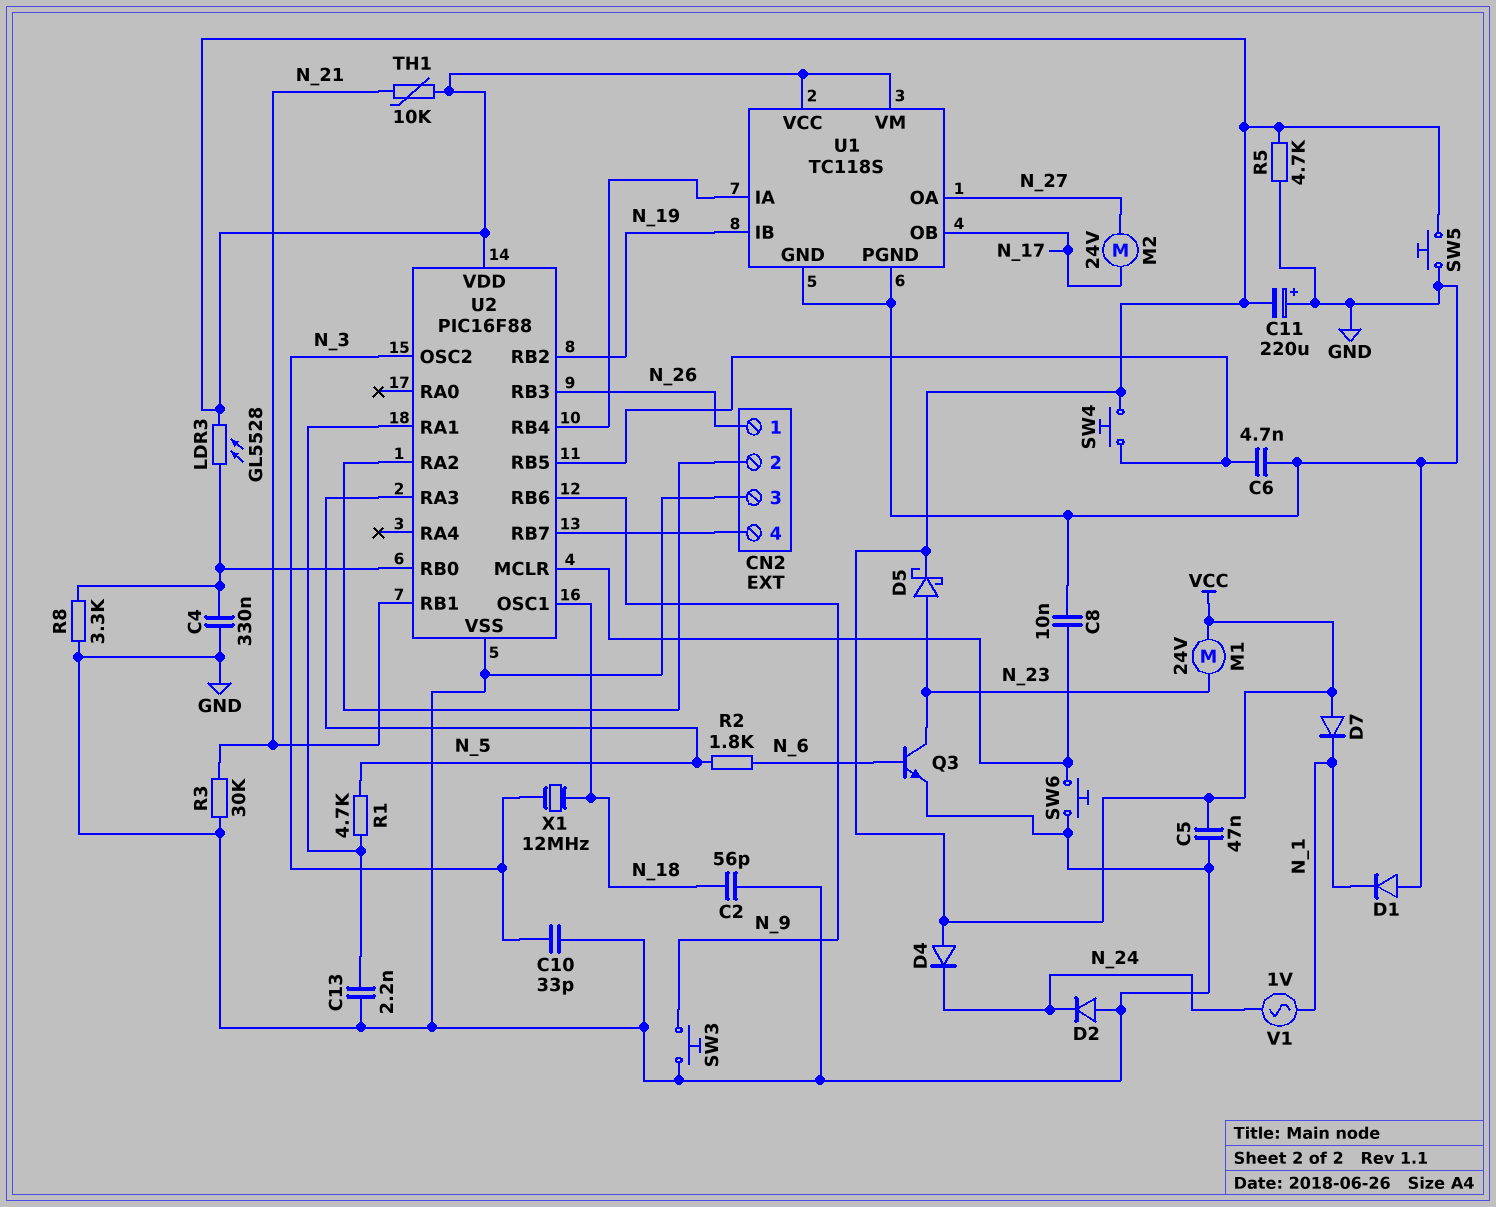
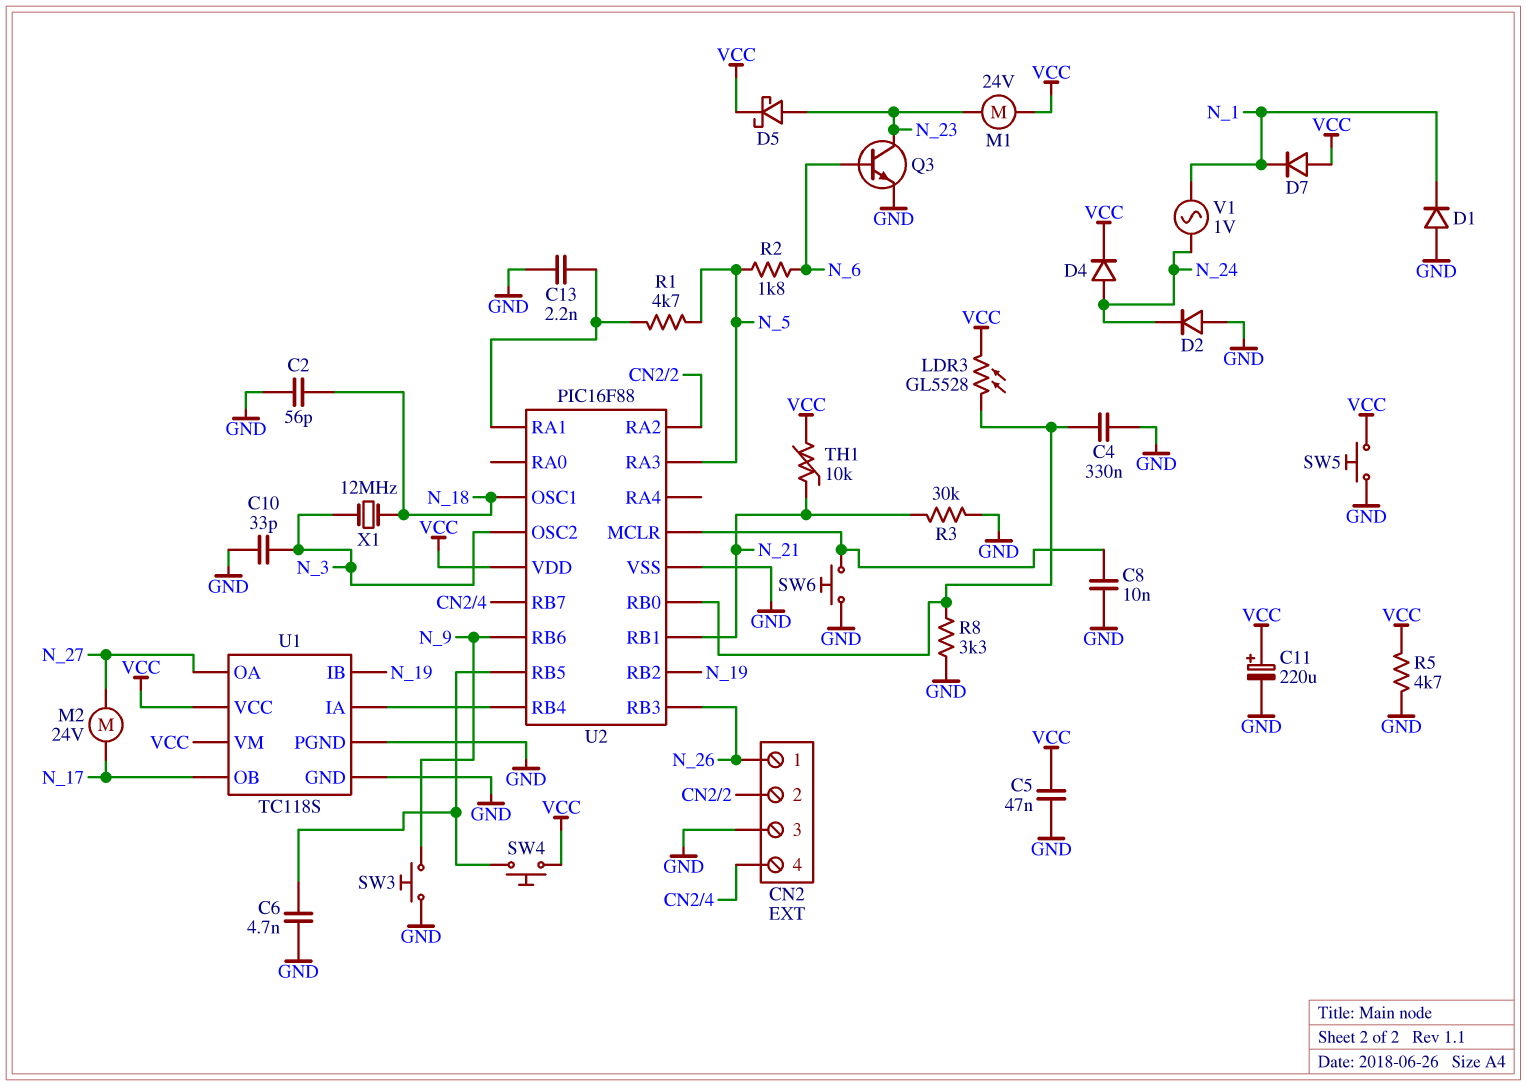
C11: 220uF (plus GND, minus VCC) -> 220uF (plus VCC, minus GND)
D4: diode (A VCC, K N_24) -> diode (A N_24, K VCC)

